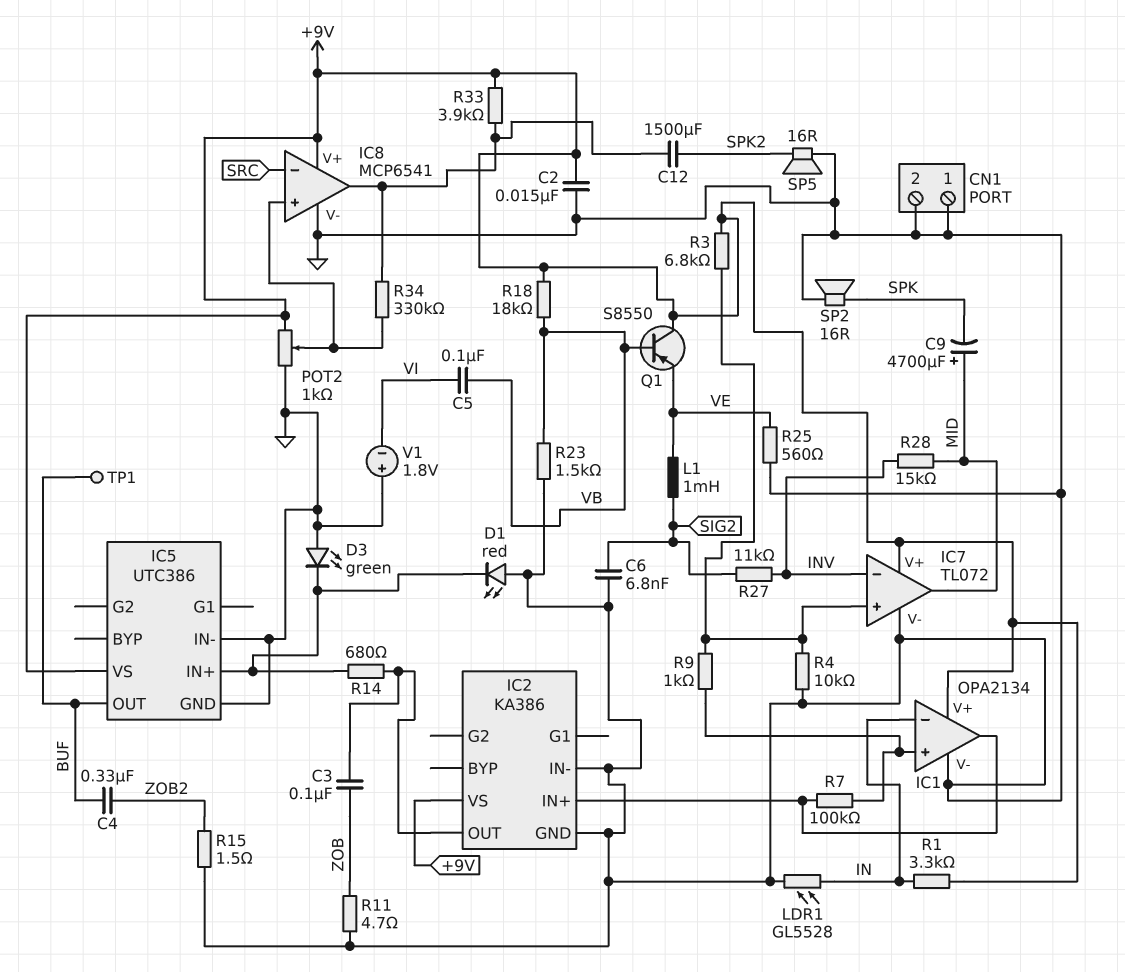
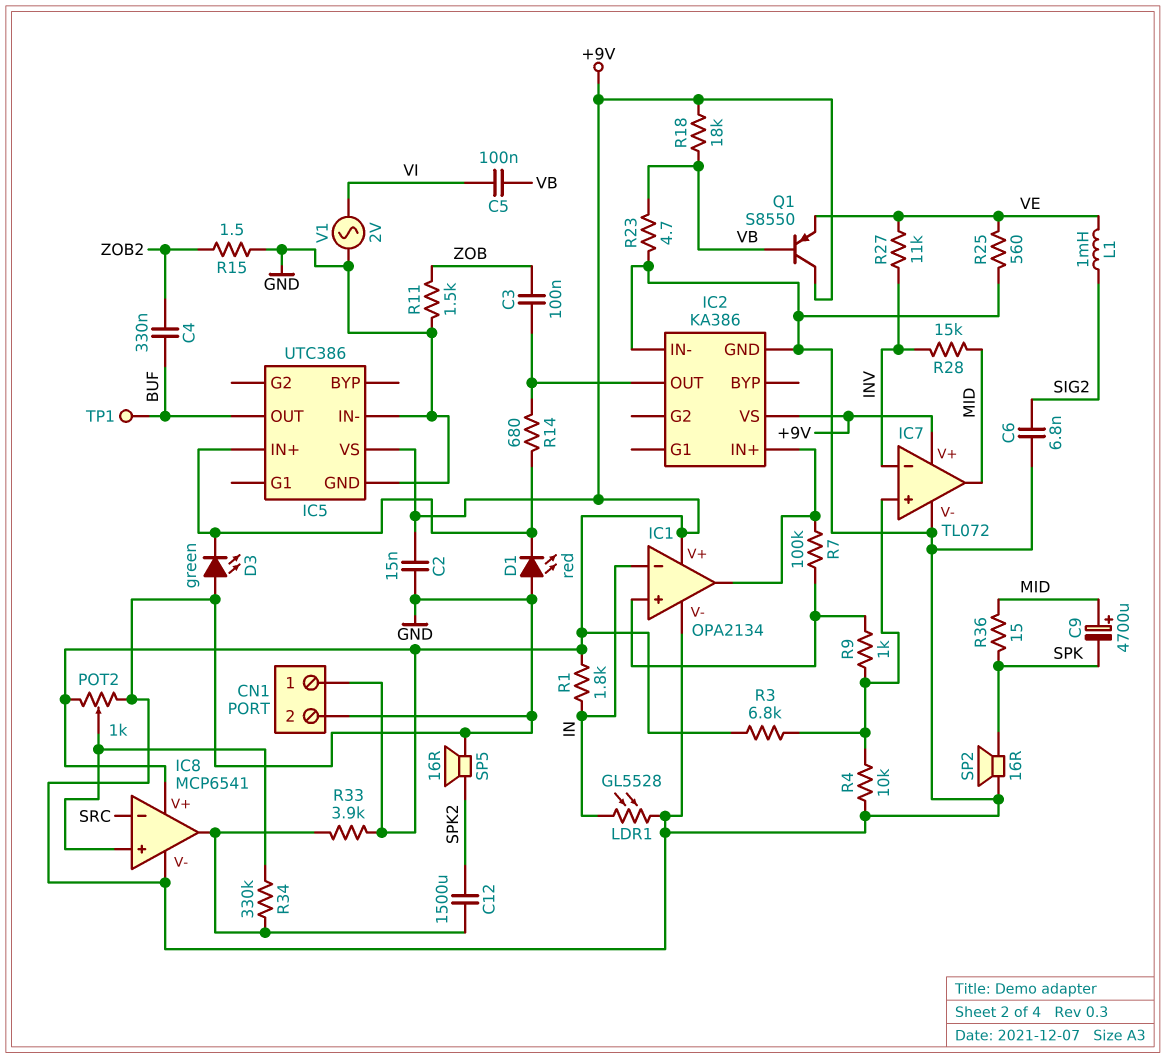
CN1 pin 1: GND -> +9V
R1: 3.3k (+9V, IN) -> 1.8k (+9V, IN)
R11: 4.7 (GND, ZOB) -> 1.5k (GND, ZOB)
R23: 1.5k (GND, VB) -> 4.7 (GND, VB)
R27: 11k (INV, SIG2) -> 11k (INV, VE)
R36: none -> 15 (MID, SPK)
V1: 1.8V (plus GND, minus VI) -> AC 2V (GND, VI)

